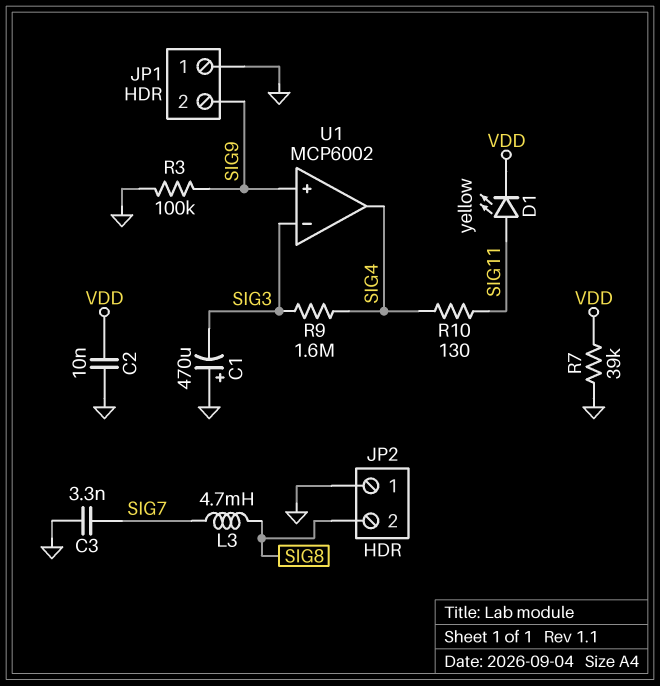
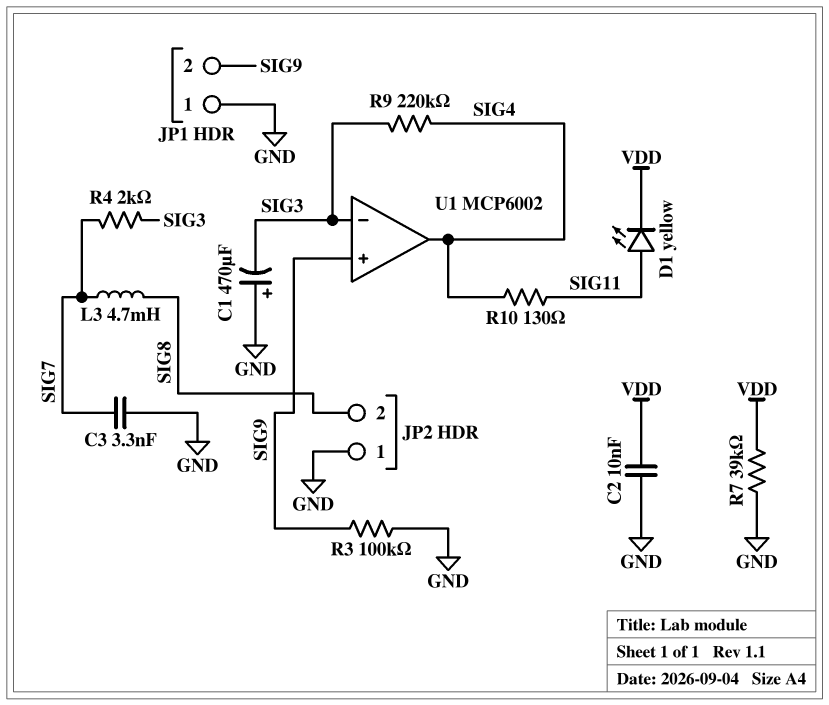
R4: none -> 2k (SIG3, SIG7)
R9: 1.6M (SIG3, SIG4) -> 220k (SIG3, SIG4)

